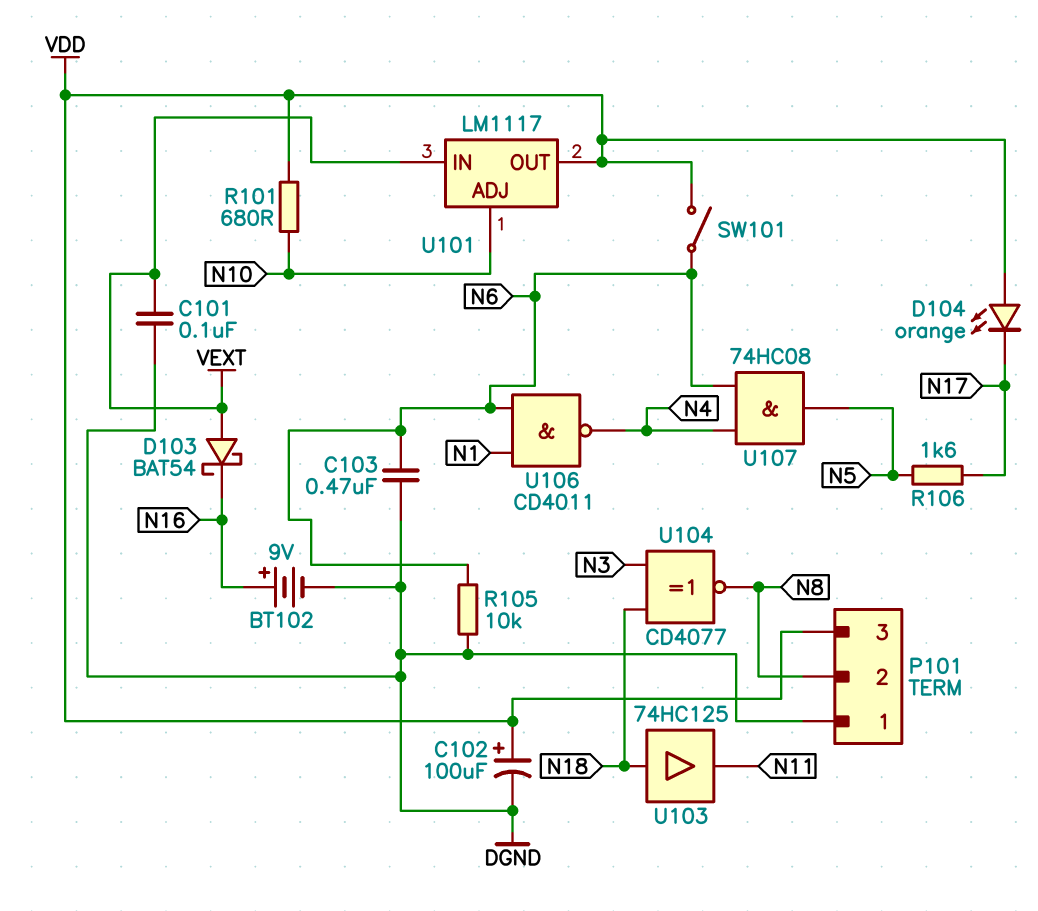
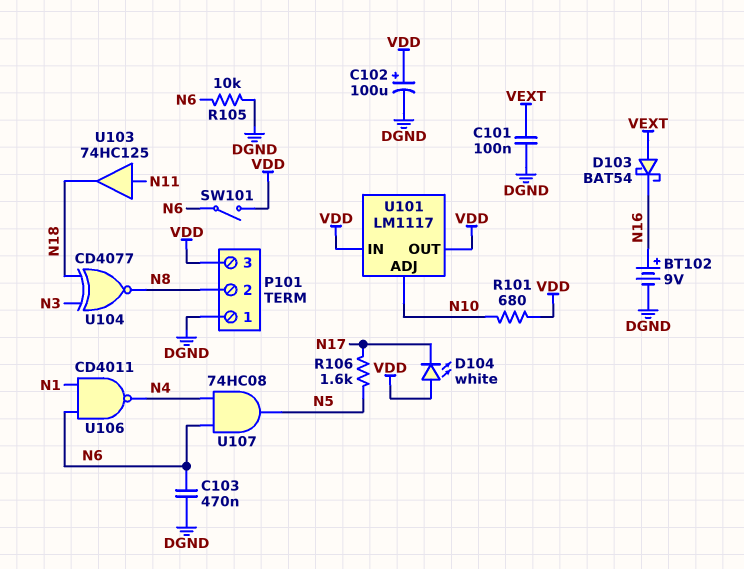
D104: LED orange (A VDD, K N17) -> LED white (A VDD, K N17)
U101 pin IN: VEXT -> VDD
U103: buffer 74HC125 (in N18, out N11) -> buffer 74HC125 (in N11, out N18)

